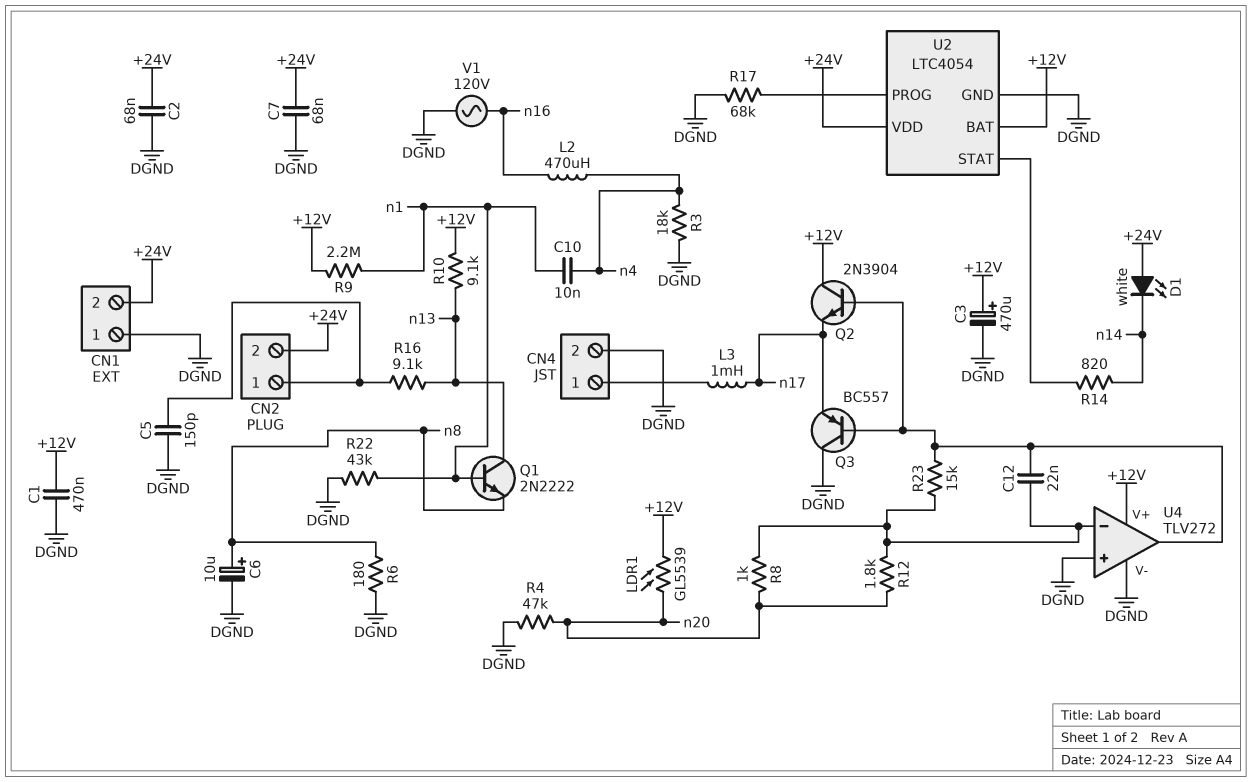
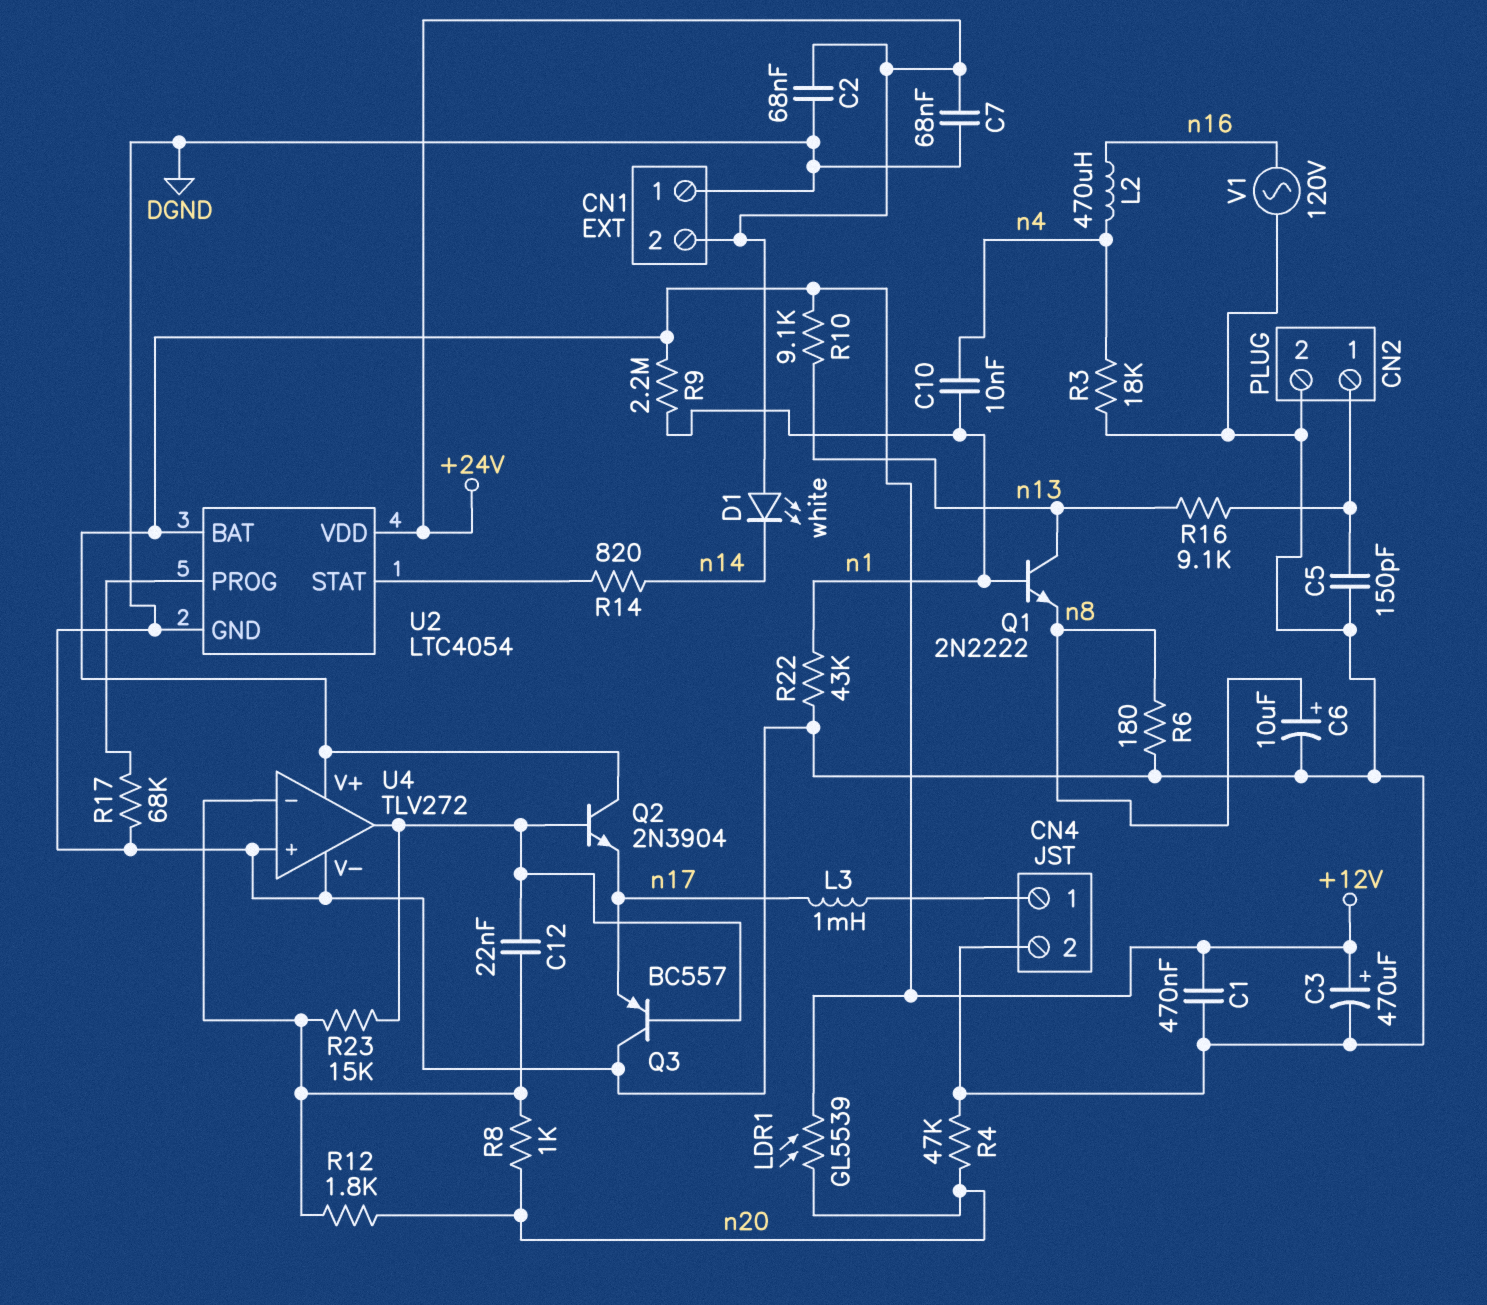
CN2 pin 2: +24V -> DGND

